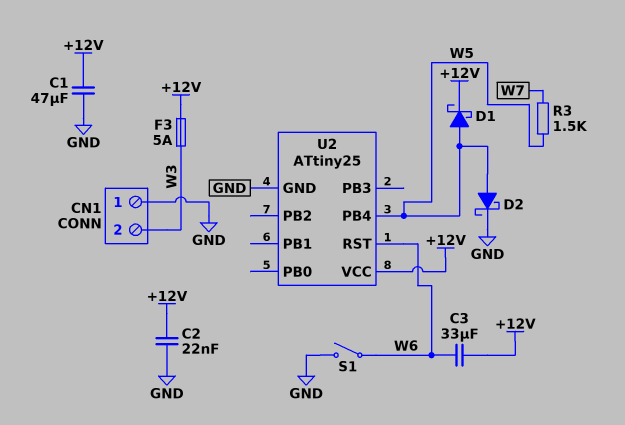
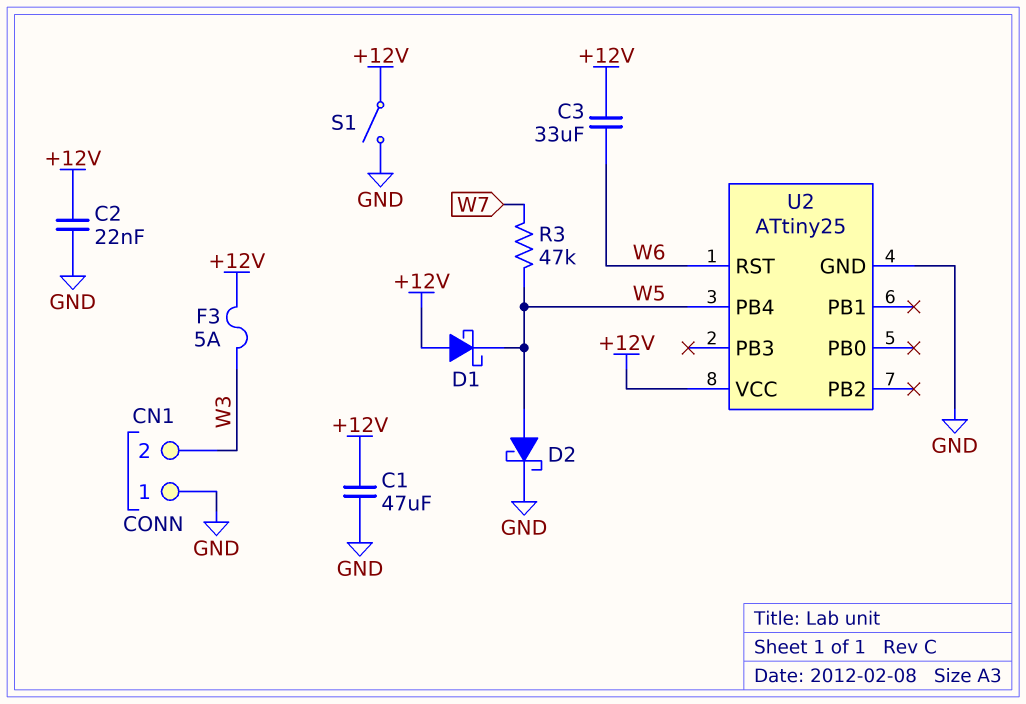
D1: schottky (A W5, K +12V) -> schottky (A +12V, K W5)
R3: 1.5k (W5, W7) -> 47k (W5, W7)
S1: switch (GND, W6) -> switch (+12V, GND)

